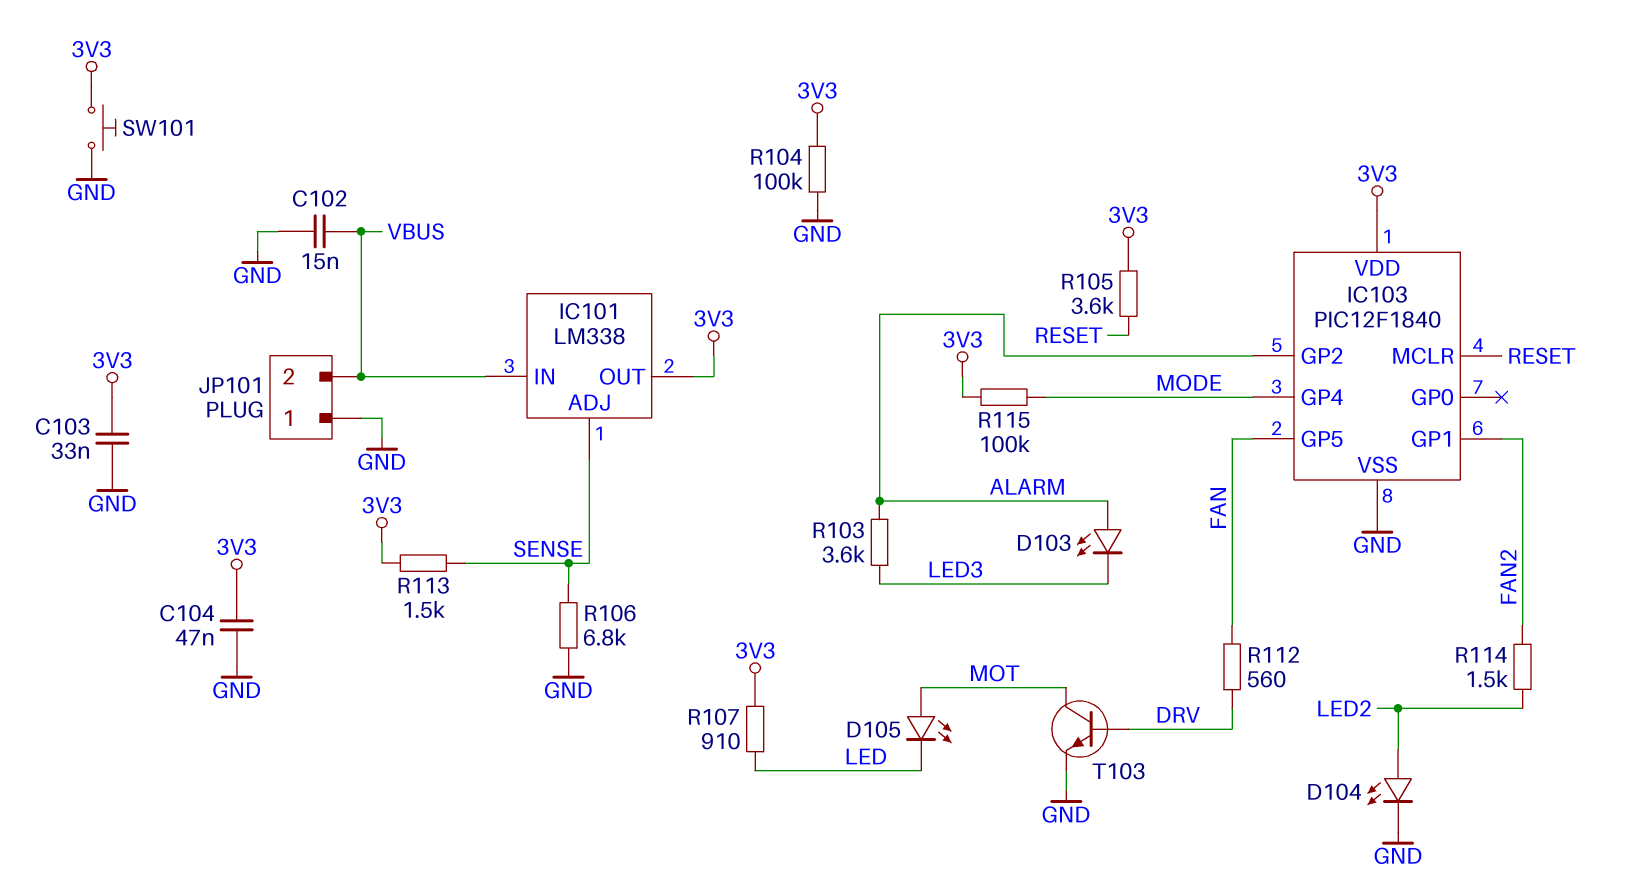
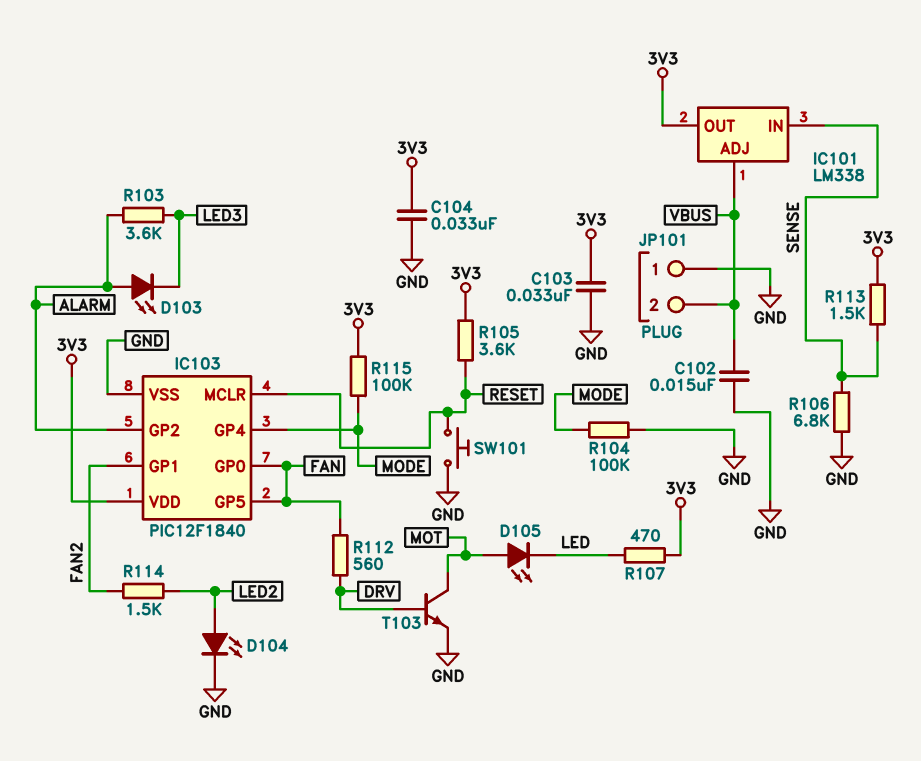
C104: 47nF (3V3, GND) -> 33nF (3V3, GND)
IC101 pin ADJ: SENSE -> VBUS
IC101 pin IN: VBUS -> SENSE
IC103 pin GP0: none -> FAN
R104: 100k (3V3, GND) -> 100k (GND, MODE)
R107: 910 (3V3, LED) -> 470 (3V3, LED)
SW101: button (3V3, GND) -> button (GND, RESET)

